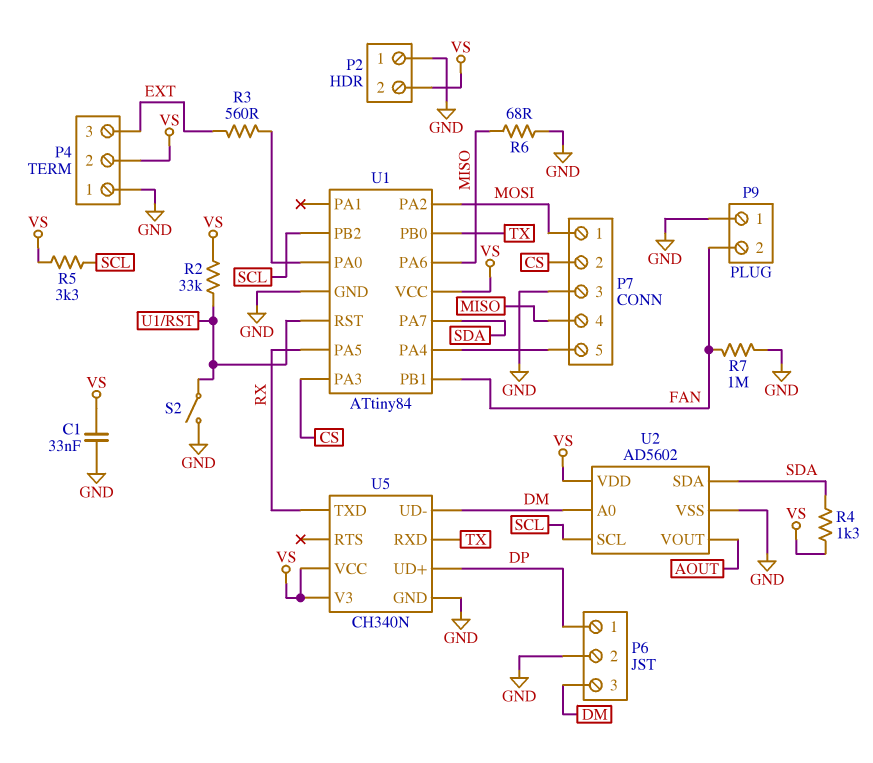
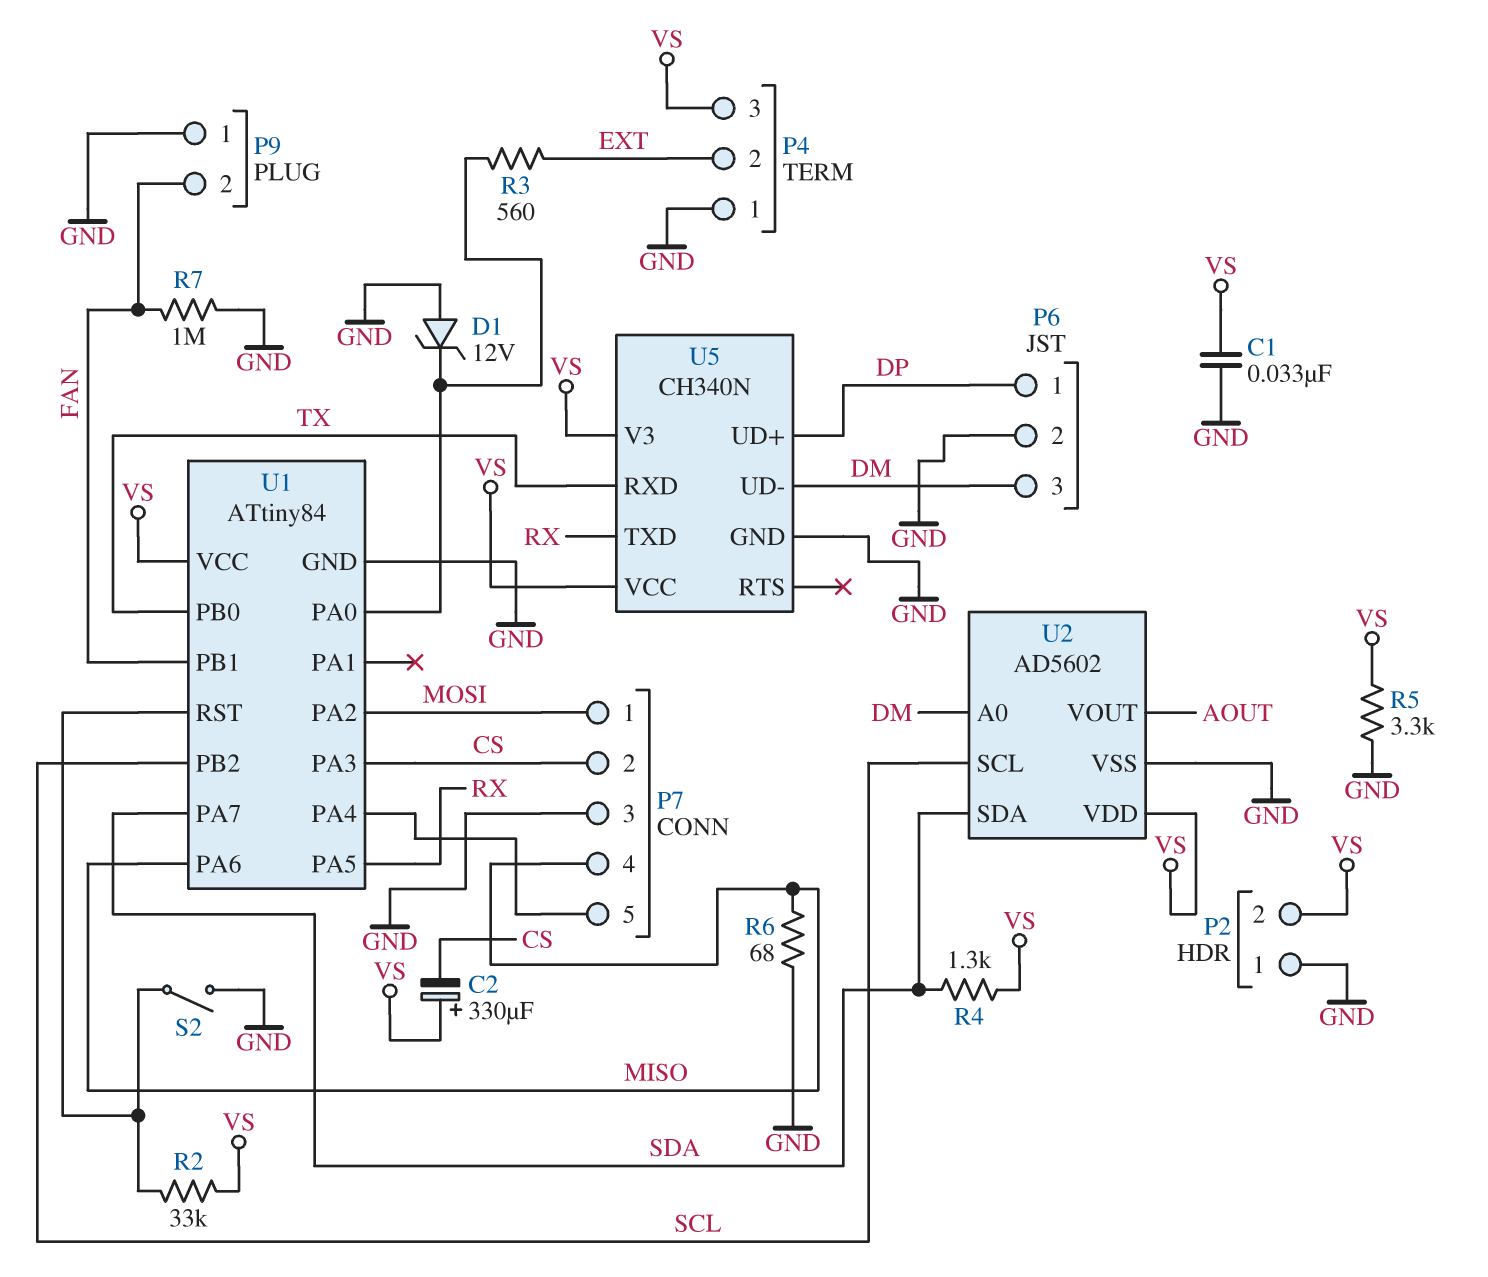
C2: none -> 330uF (plus VS, minus CS)
D1: none -> zener 12V (A GND, K U1/PA0)
P4 pin 2: VS -> EXT
P4 pin 3: EXT -> VS
R5: 3.3k (SCL, VS) -> 3.3k (GND, VS)

